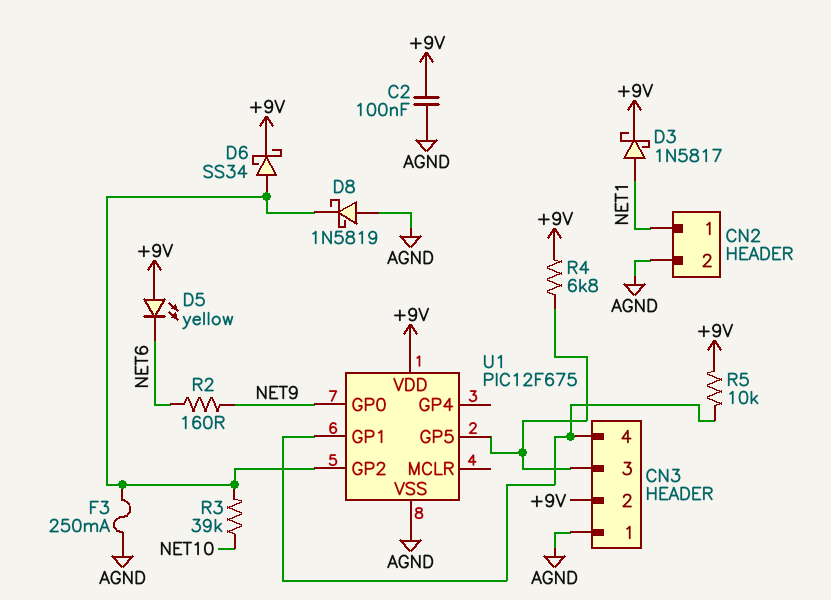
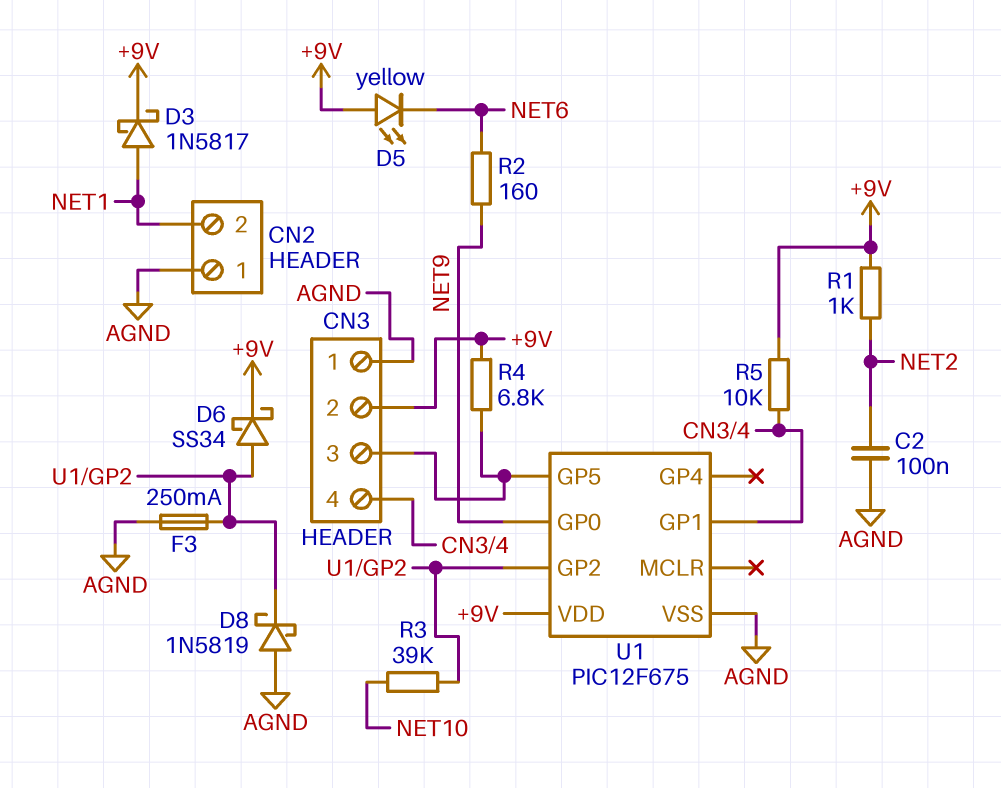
C2: 100nF (+9V, AGND) -> 100nF (AGND, NET2)
CN2 pin 1: NET1 -> AGND
CN2 pin 2: AGND -> NET1
R1: none -> 1k (+9V, NET2)

